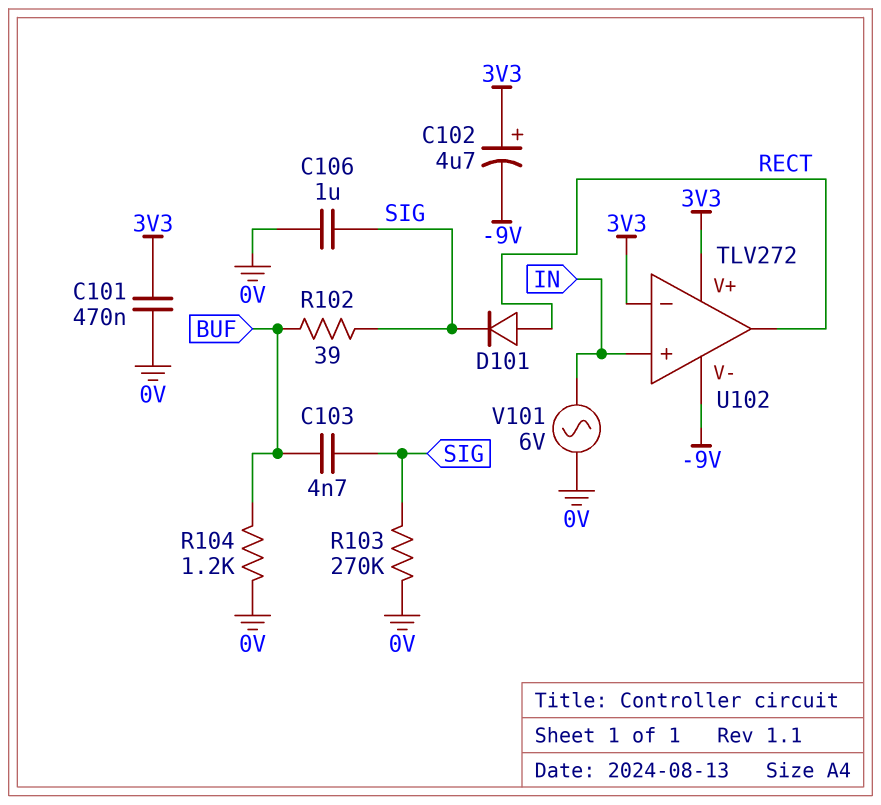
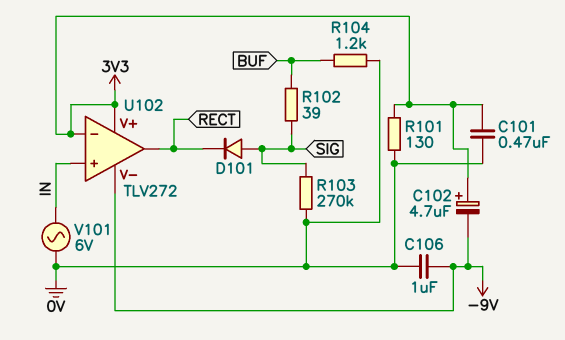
C103: 4.7nF (BUF, SIG) -> none
C106: 1uF (0V, SIG) -> 1uF (-9V, 0V)
D101: diode (A RECT, K SIG) -> diode (A SIG, K RECT)
R101: none -> 130 (0V, 3V3)

